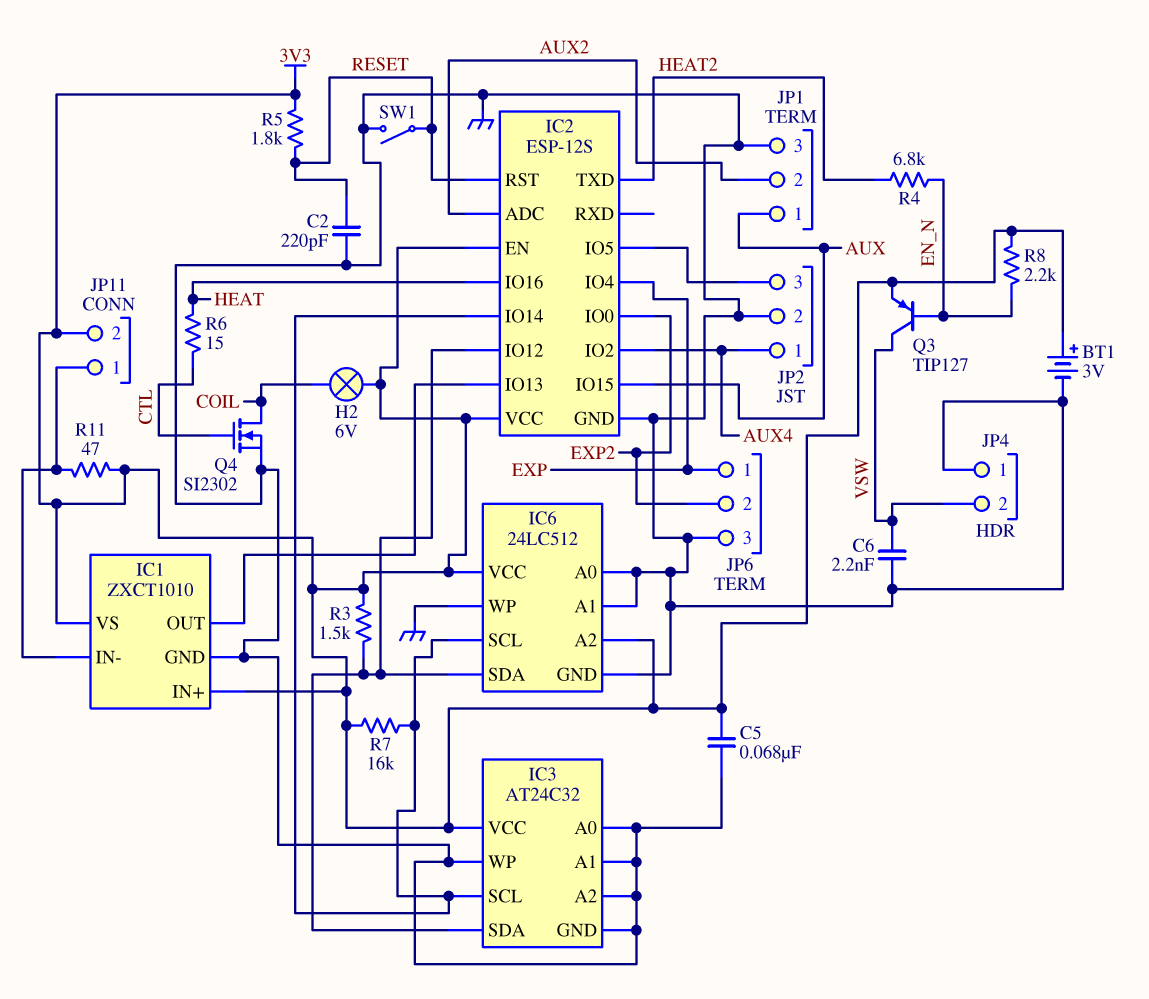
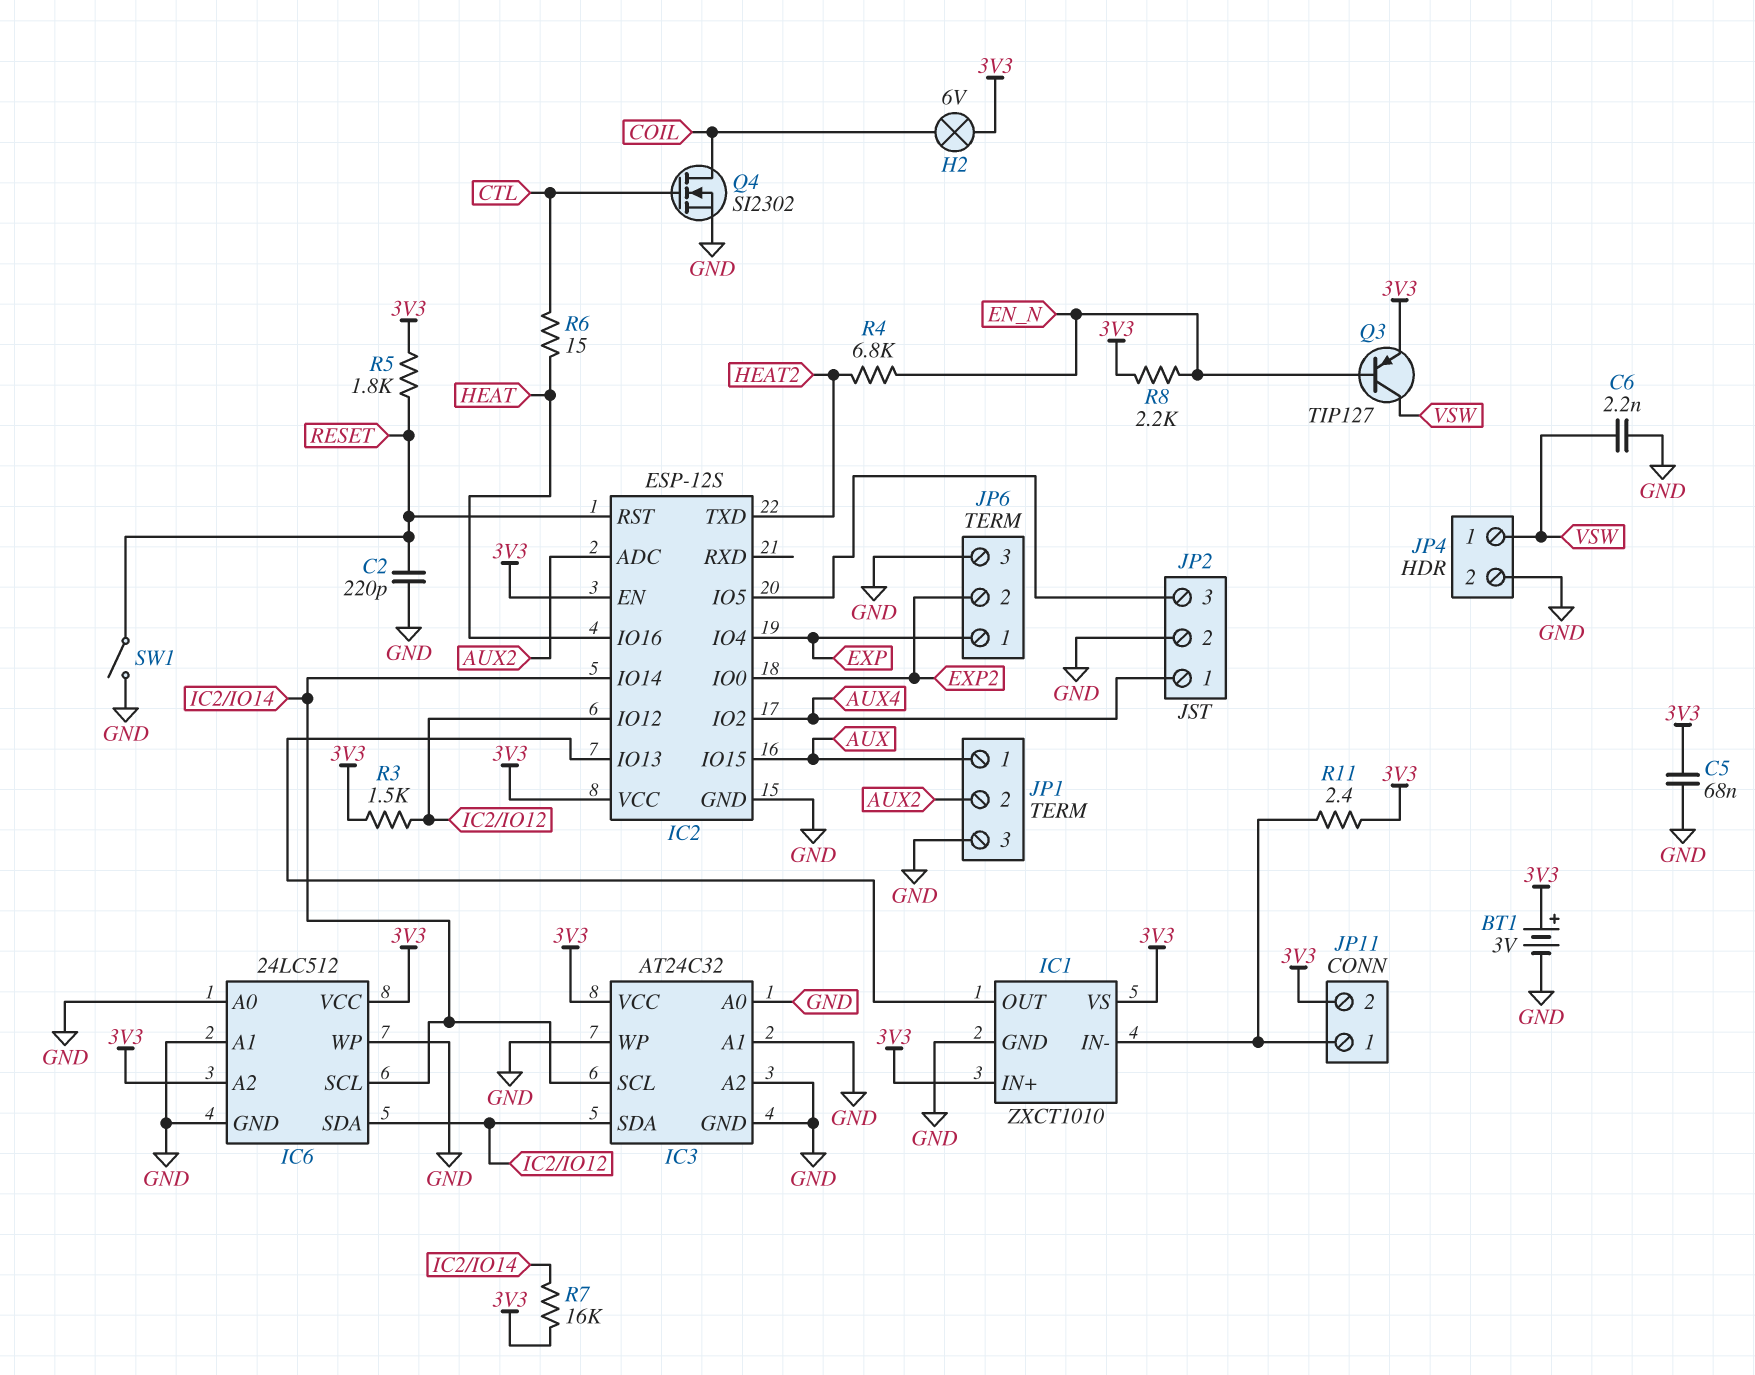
JP4 pin 1: GND -> VSW
JP4 pin 2: VSW -> GND
R11: 47 (3V3, IC1/IN-) -> 2.4 (3V3, IC1/IN-)

